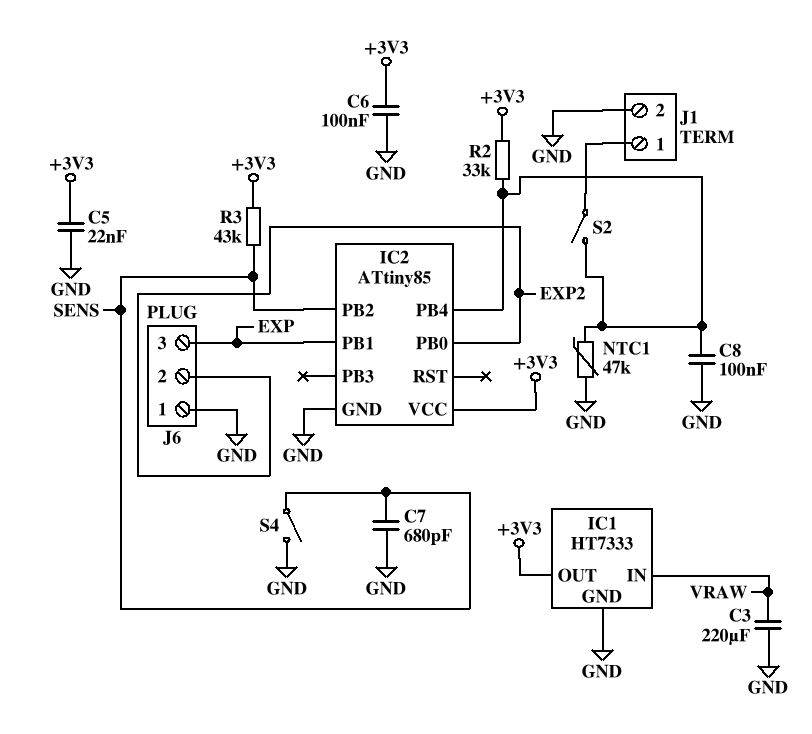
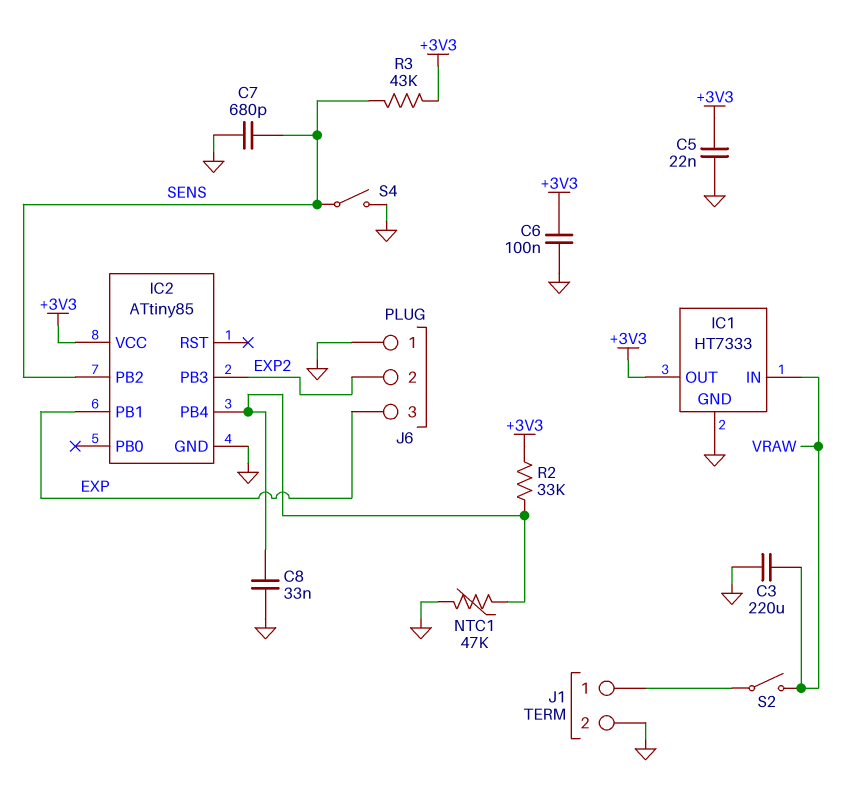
C8: 100nF (GND, IC2/PB4) -> 33nF (GND, IC2/PB4)
IC2 pin PB0: EXP2 -> none
IC2 pin PB3: none -> EXP2
S2: switch (IC2/PB4, J1/1) -> switch (J1/1, VRAW)

